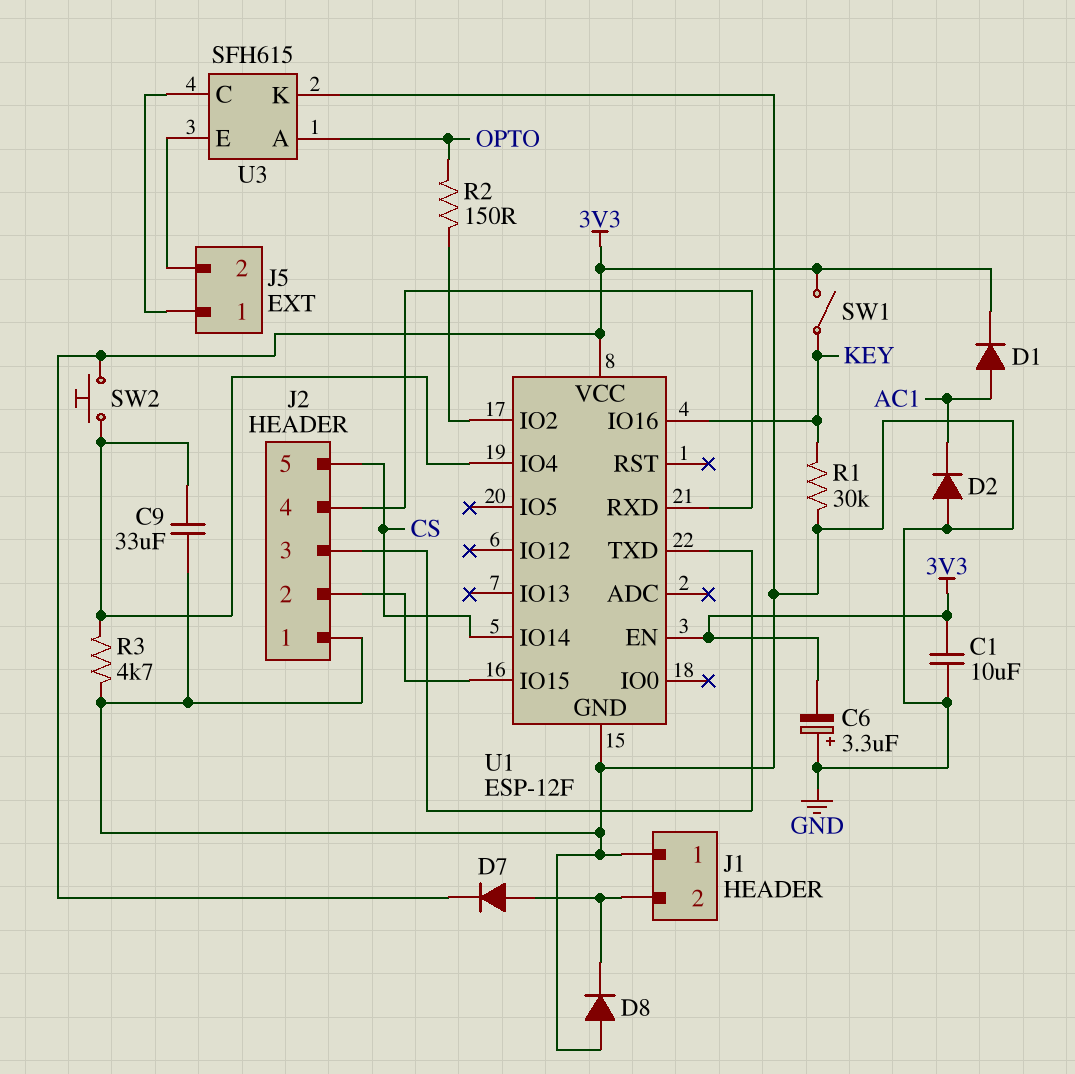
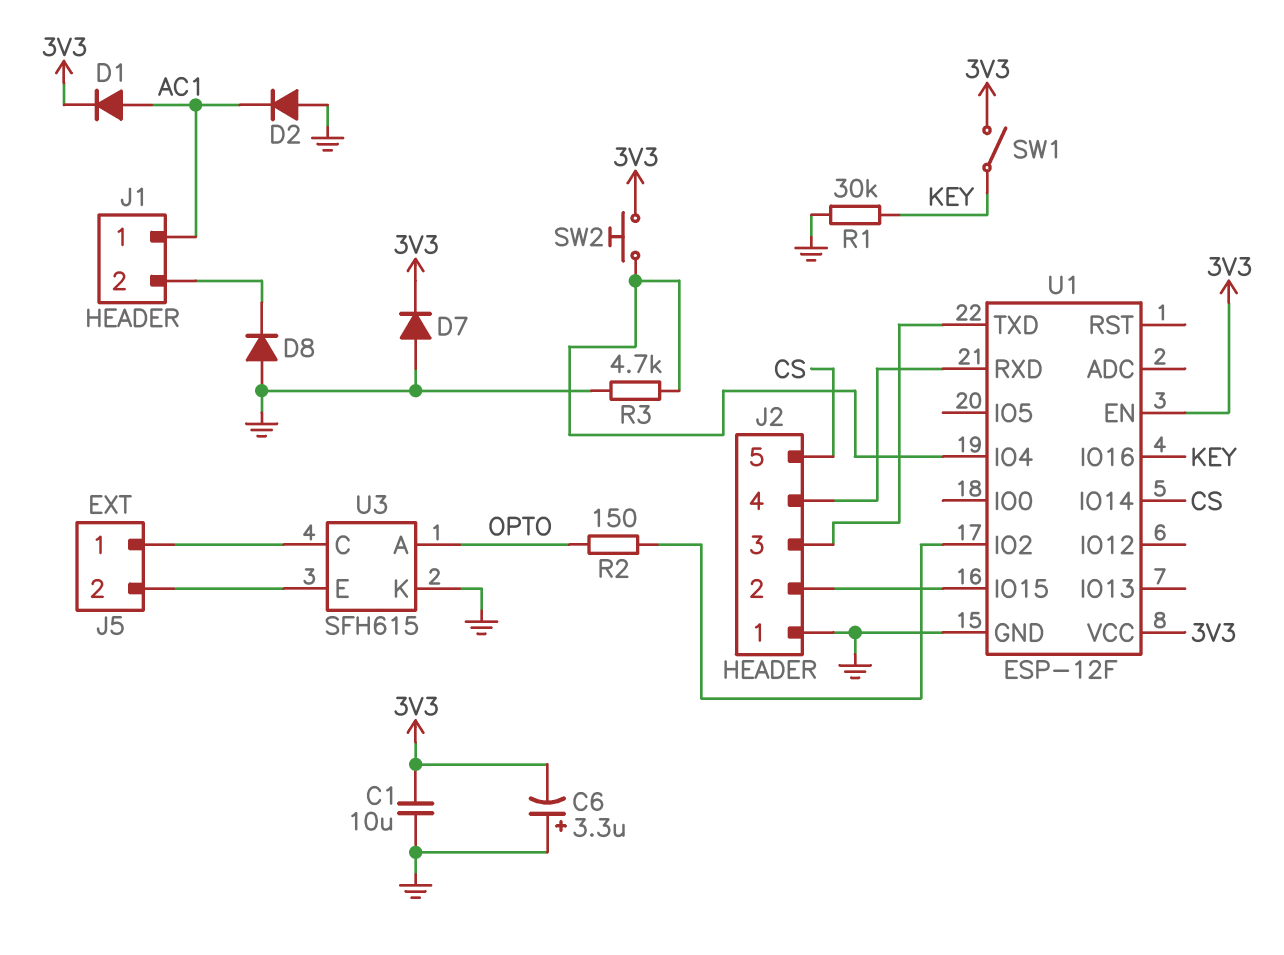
C9: 33uF (GND, U1/IO4) -> none
D7: diode (A J1/2, K 3V3) -> diode (A GND, K 3V3)
J1 pin 1: GND -> AC1

